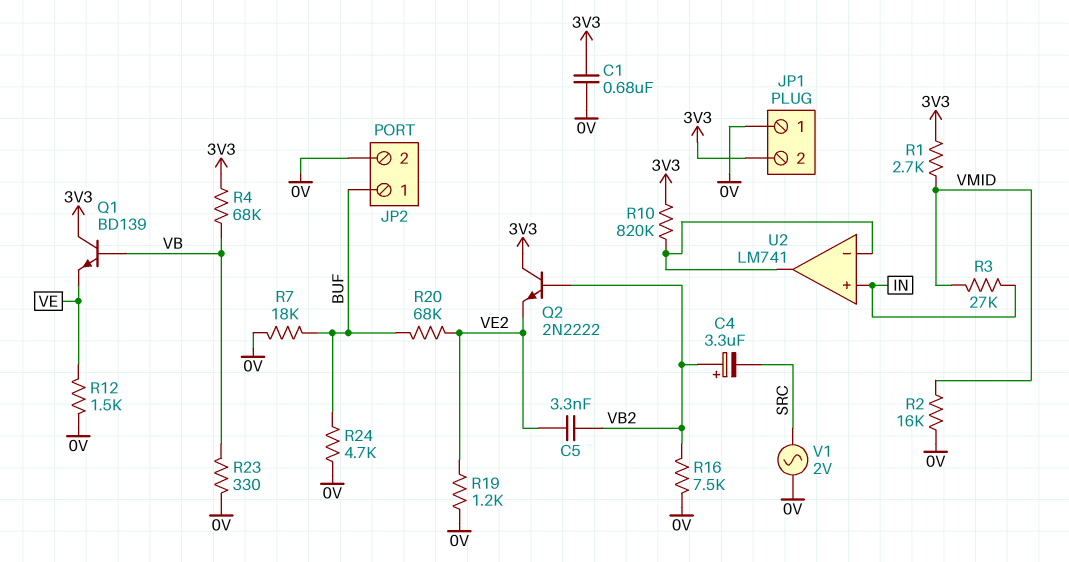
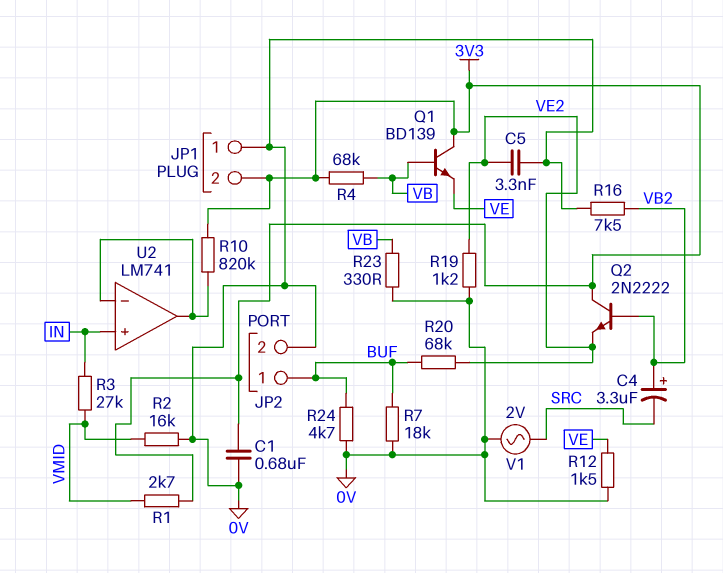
C5: 3.3nF (VB2, VE2) -> 3.3nF (0V, VE2)

